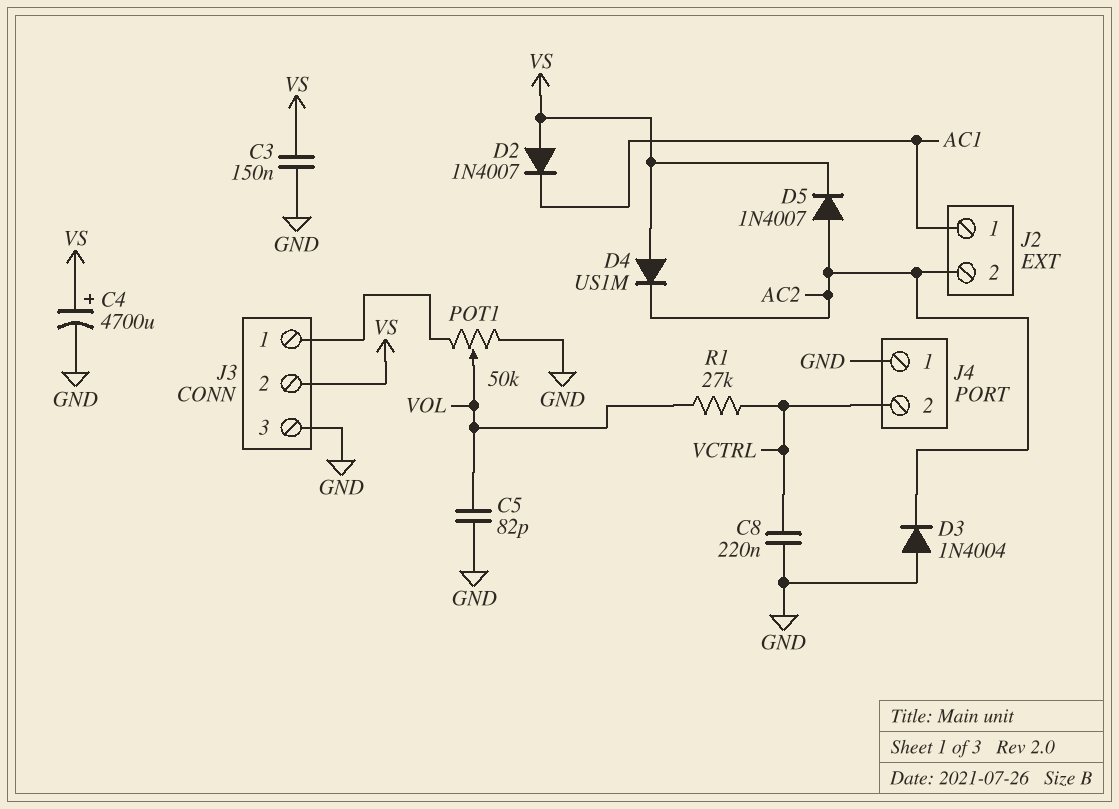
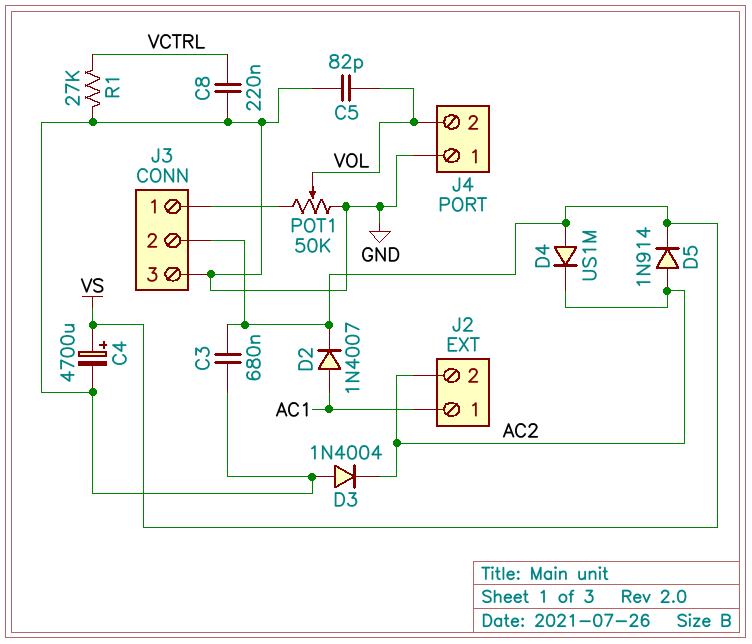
C3: 150nF (GND, VS) -> 680nF (GND, VS)
D2: diode 1N4007 (A VS, K AC1) -> diode 1N4007 (A AC1, K VS)
D5: diode 1N4007 (A AC2, K VS) -> diode 1N914 (A AC2, K VS)
J4 pin 2: VCTRL -> VOL
R1: 27k (VCTRL, VOL) -> 27k (GND, VCTRL)

